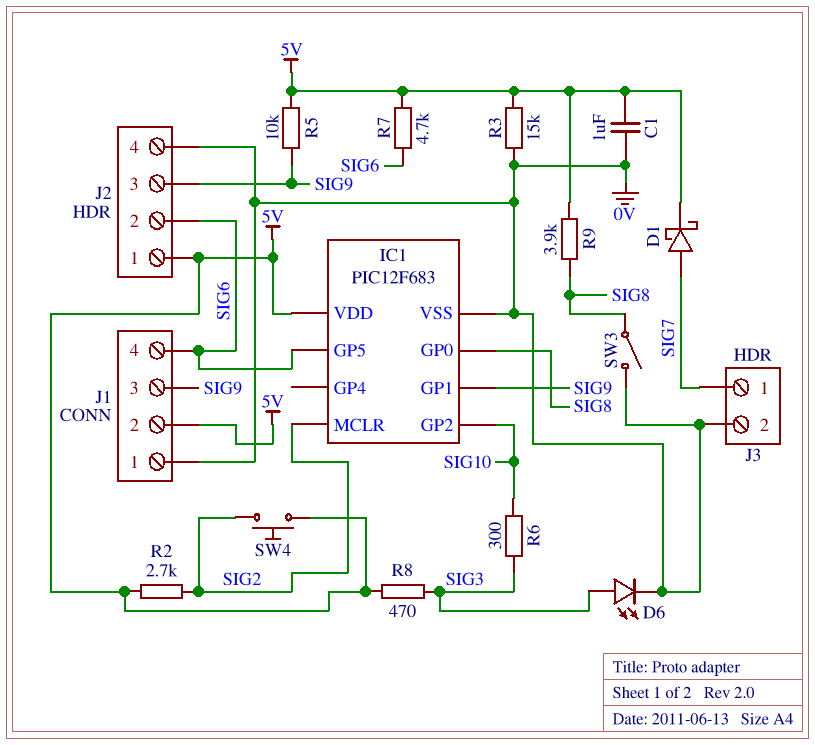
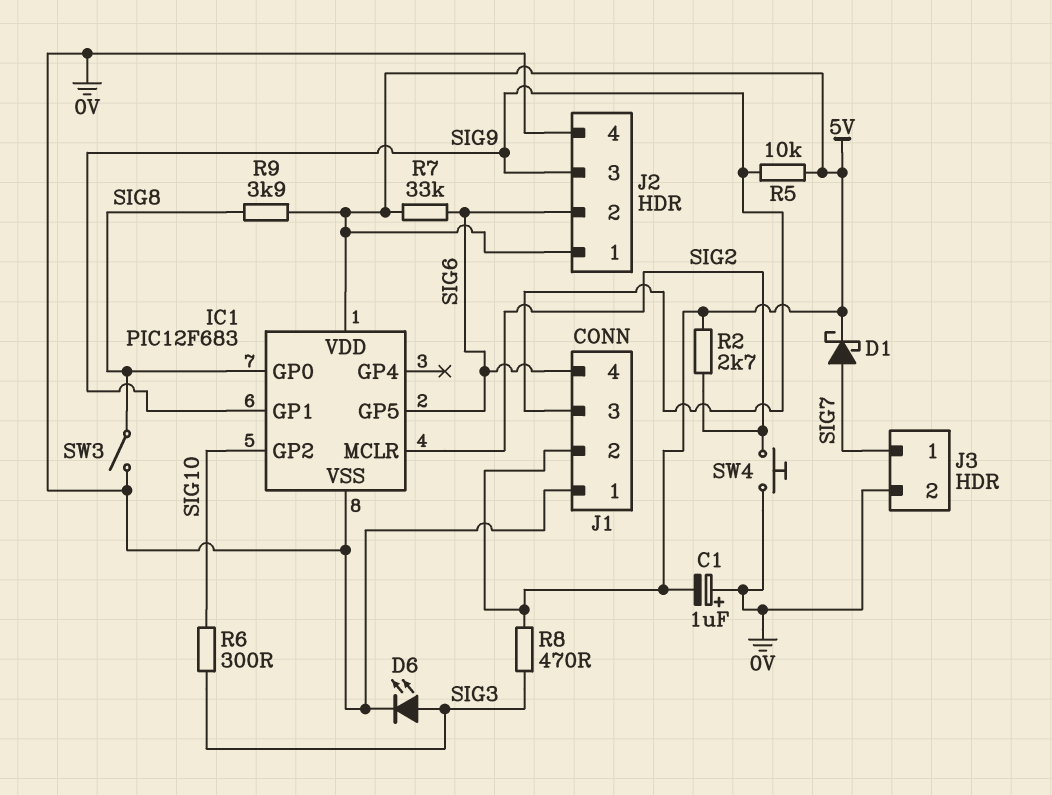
C1: 1uF (0V, 5V) -> 1uF (plus 0V, minus 5V)
R3: 15k (0V, 5V) -> none
R7: 4.7k (5V, SIG6) -> 33k (5V, SIG6)
SW4: button (5V, SIG2) -> button (0V, SIG2)

